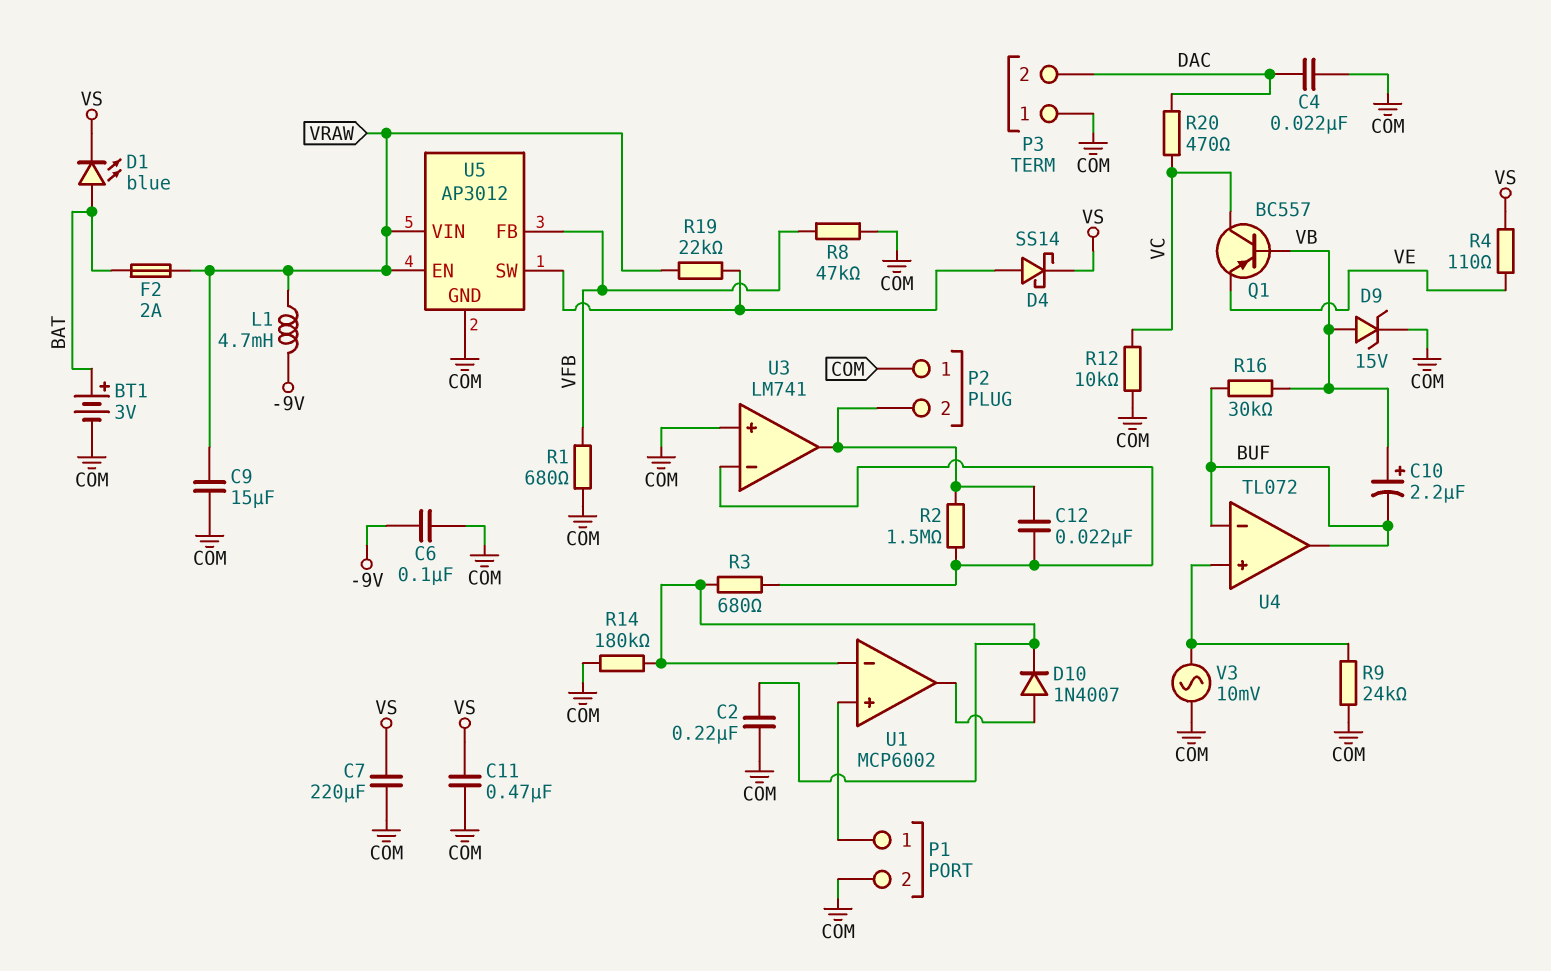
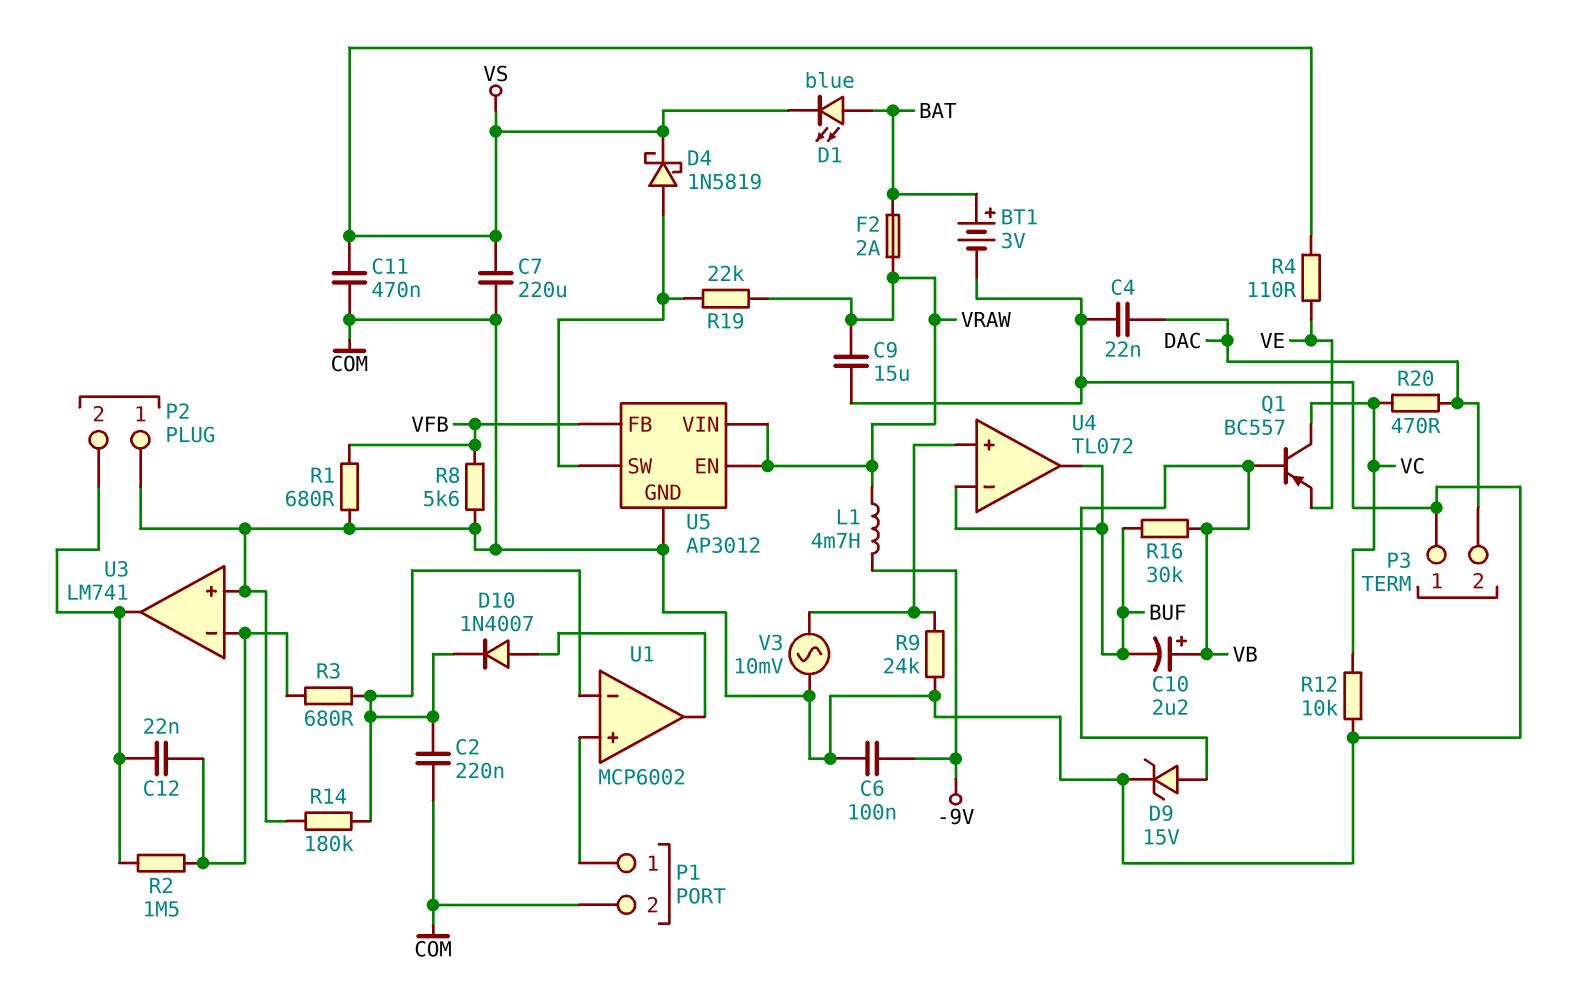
D4: schottky SS14 (A U5/SW, K VS) -> schottky 1N5819 (A U5/SW, K VS)
R8: 47k (COM, VFB) -> 5.6k (COM, VFB)

